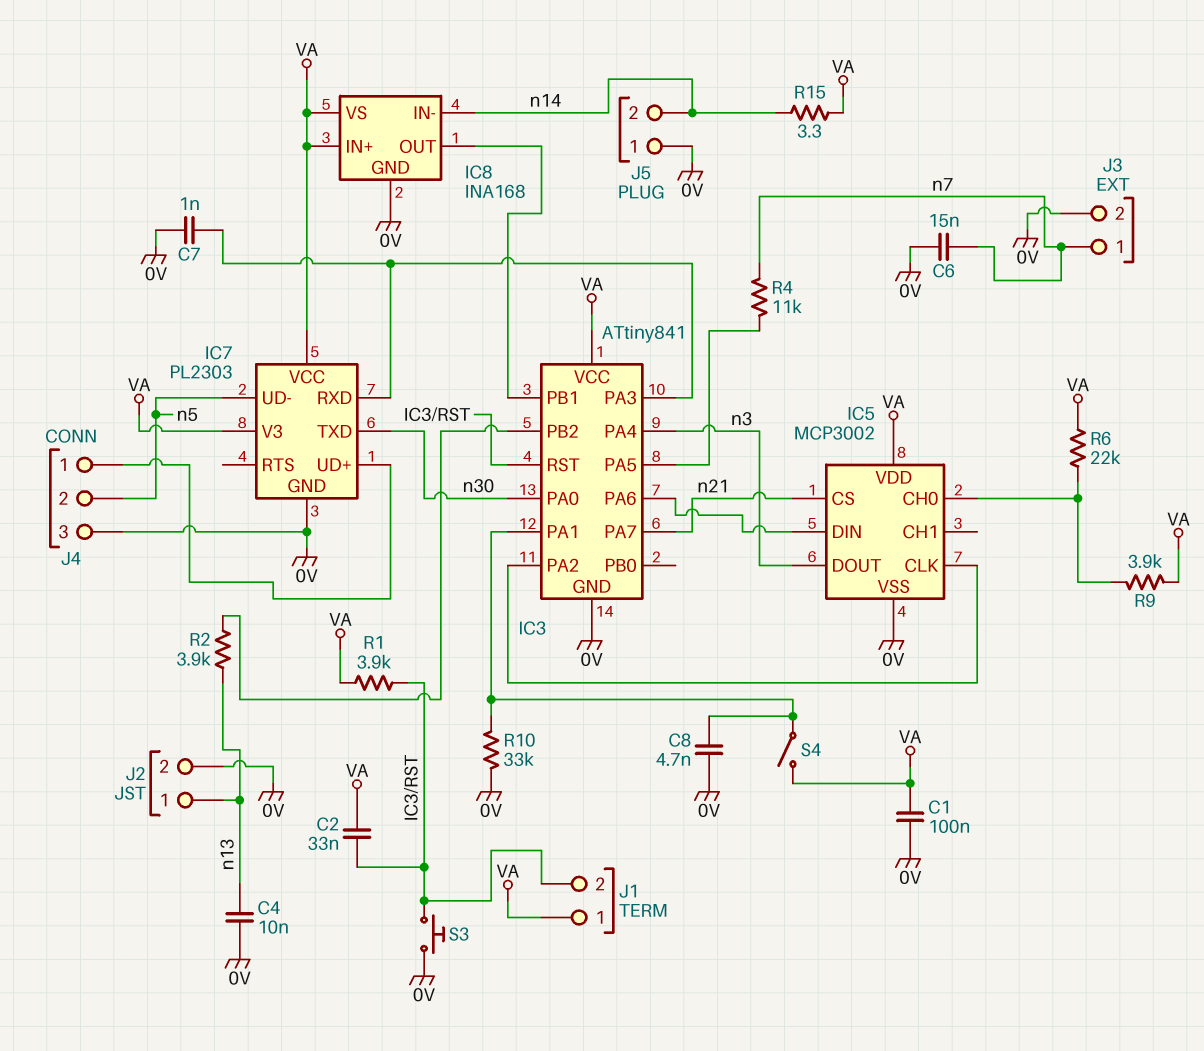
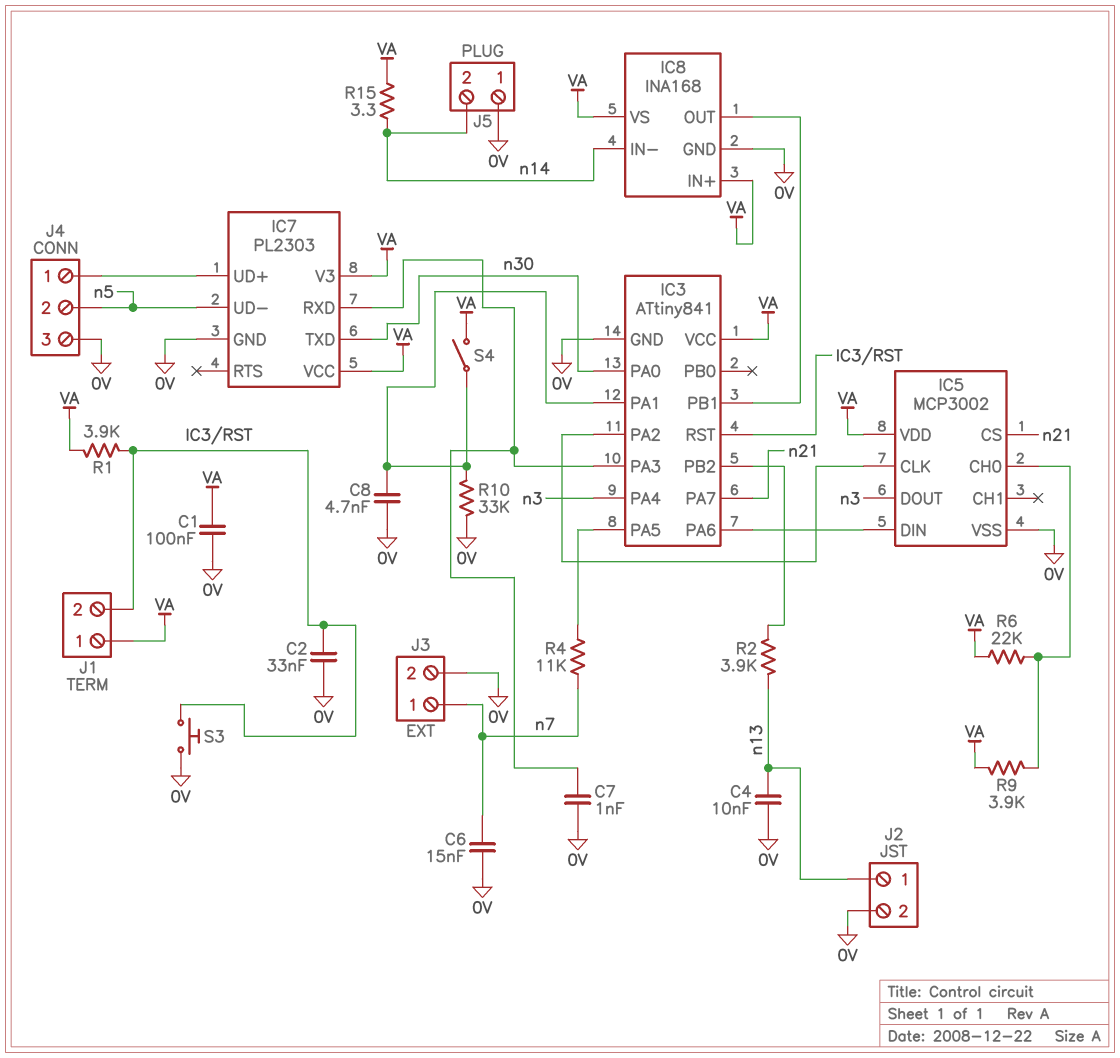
C2: 33nF (IC3/RST, VA) -> 33nF (0V, IC3/RST)

